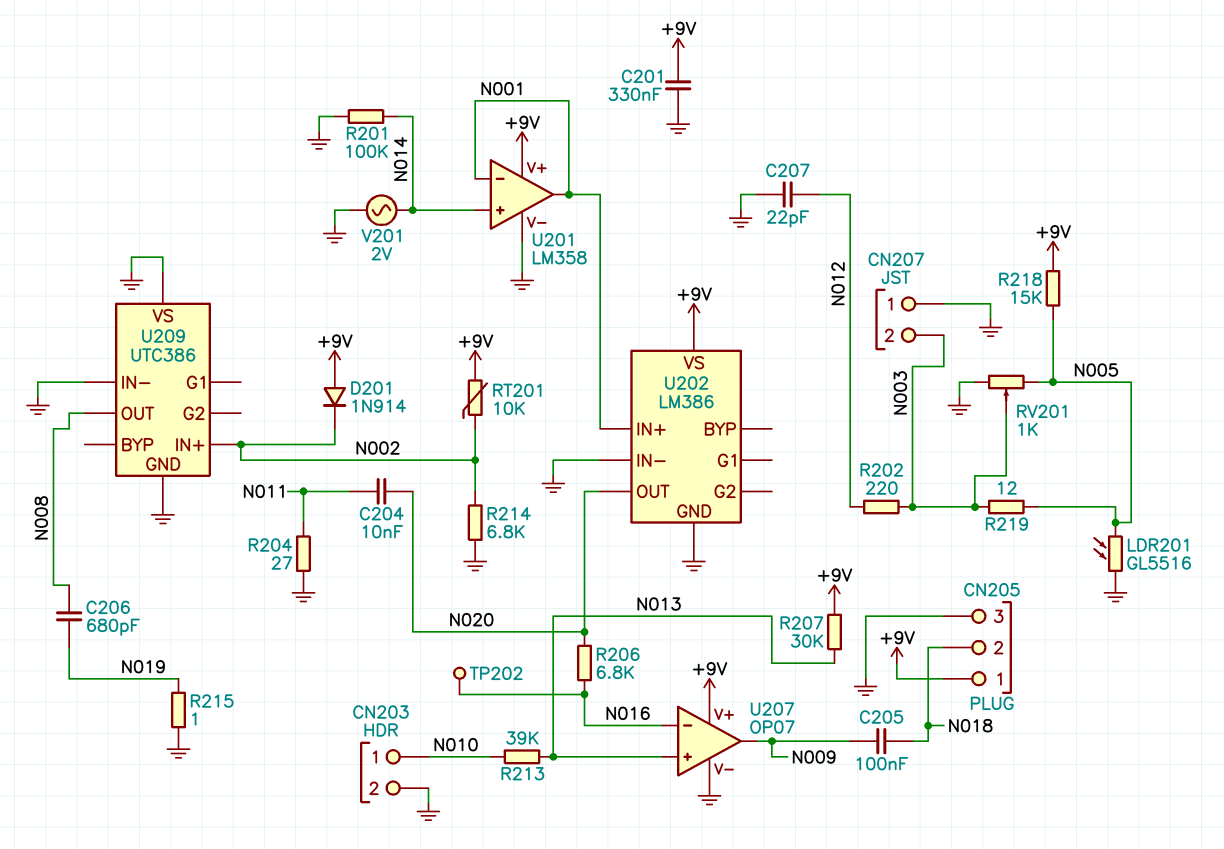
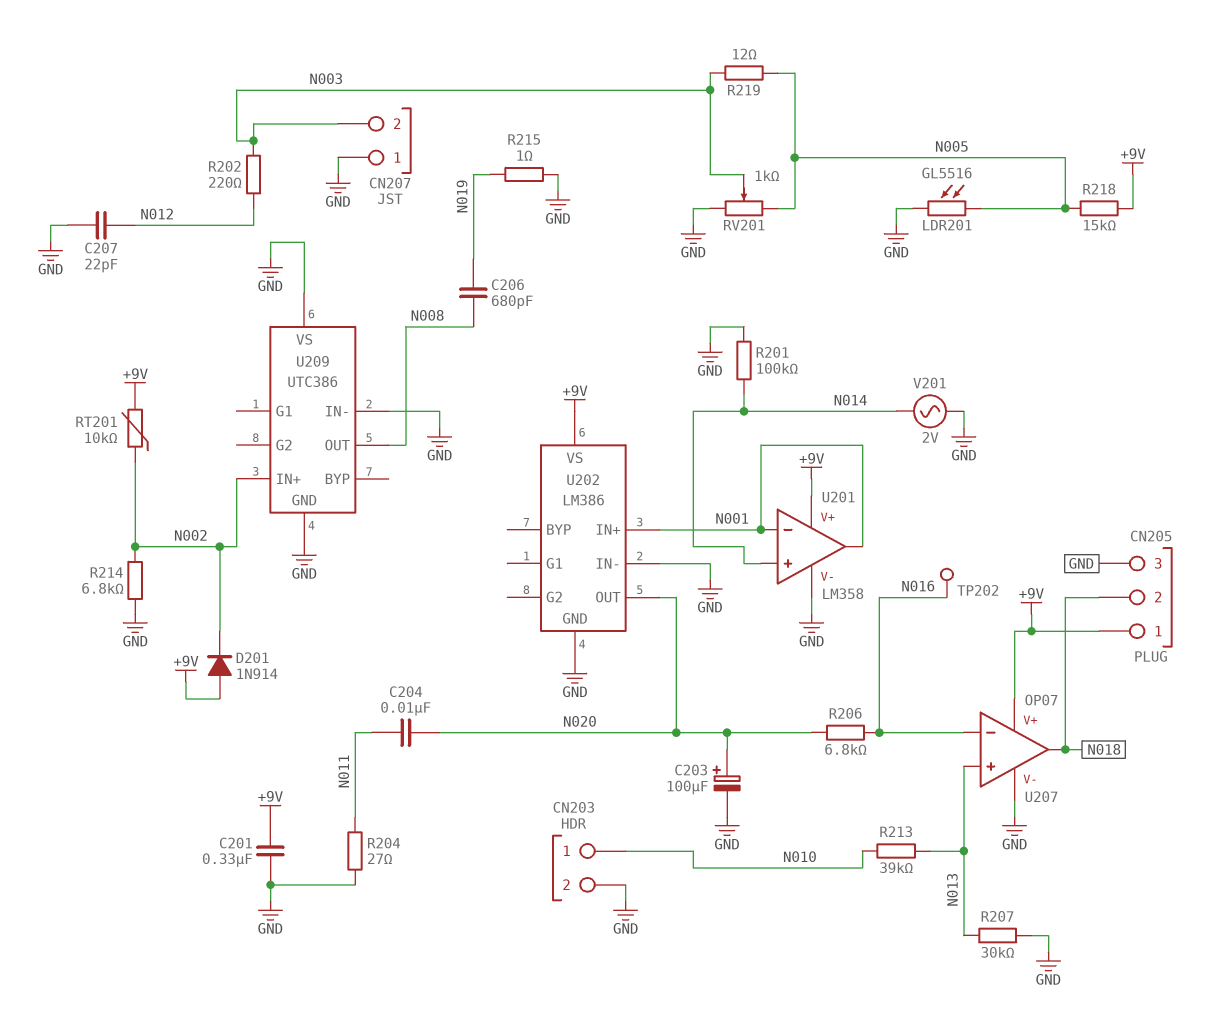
C203: none -> 100uF (plus N020, minus GND)
C205: 100nF (N009, N018) -> none
R207: 30k (+9V, N013) -> 30k (GND, N013)
U207 pin out: N009 -> N018

